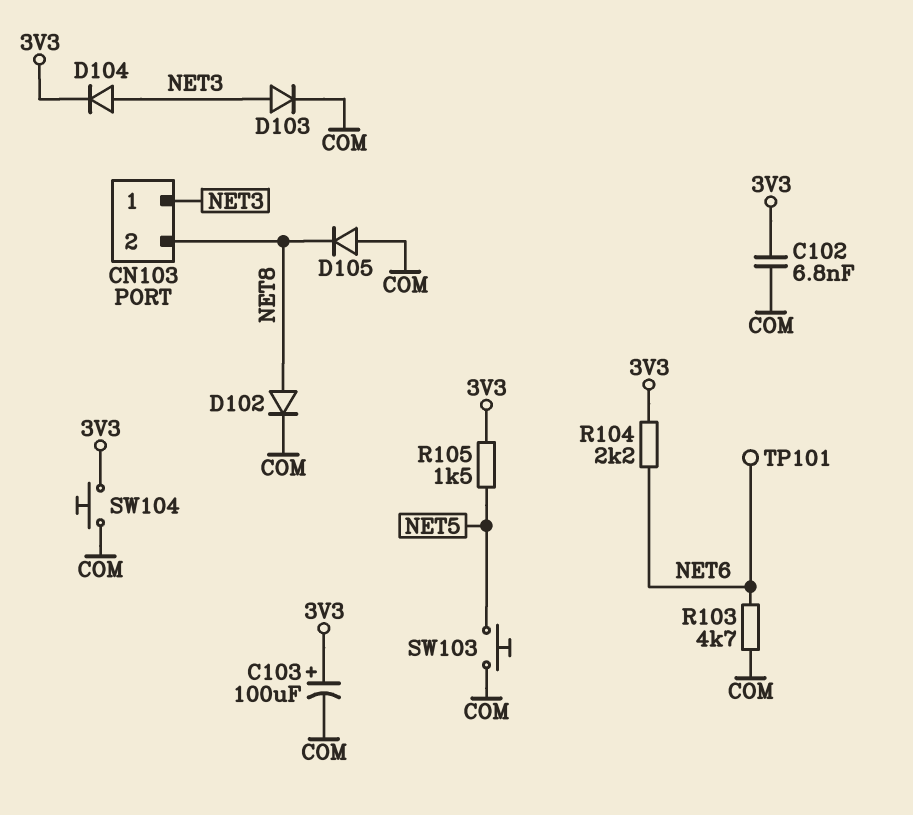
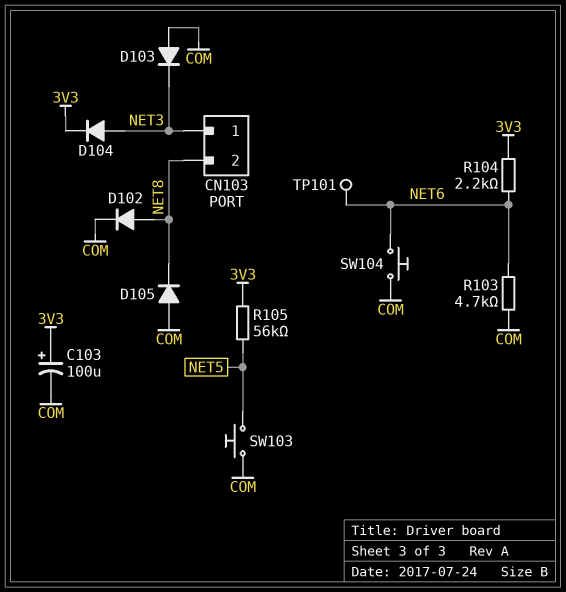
C102: 6.8nF (3V3, COM) -> none
D103: diode (A NET3, K COM) -> diode (A COM, K NET3)
R105: 1.5k (3V3, NET5) -> 56k (3V3, NET5)
SW104: button (3V3, COM) -> button (COM, NET6)

